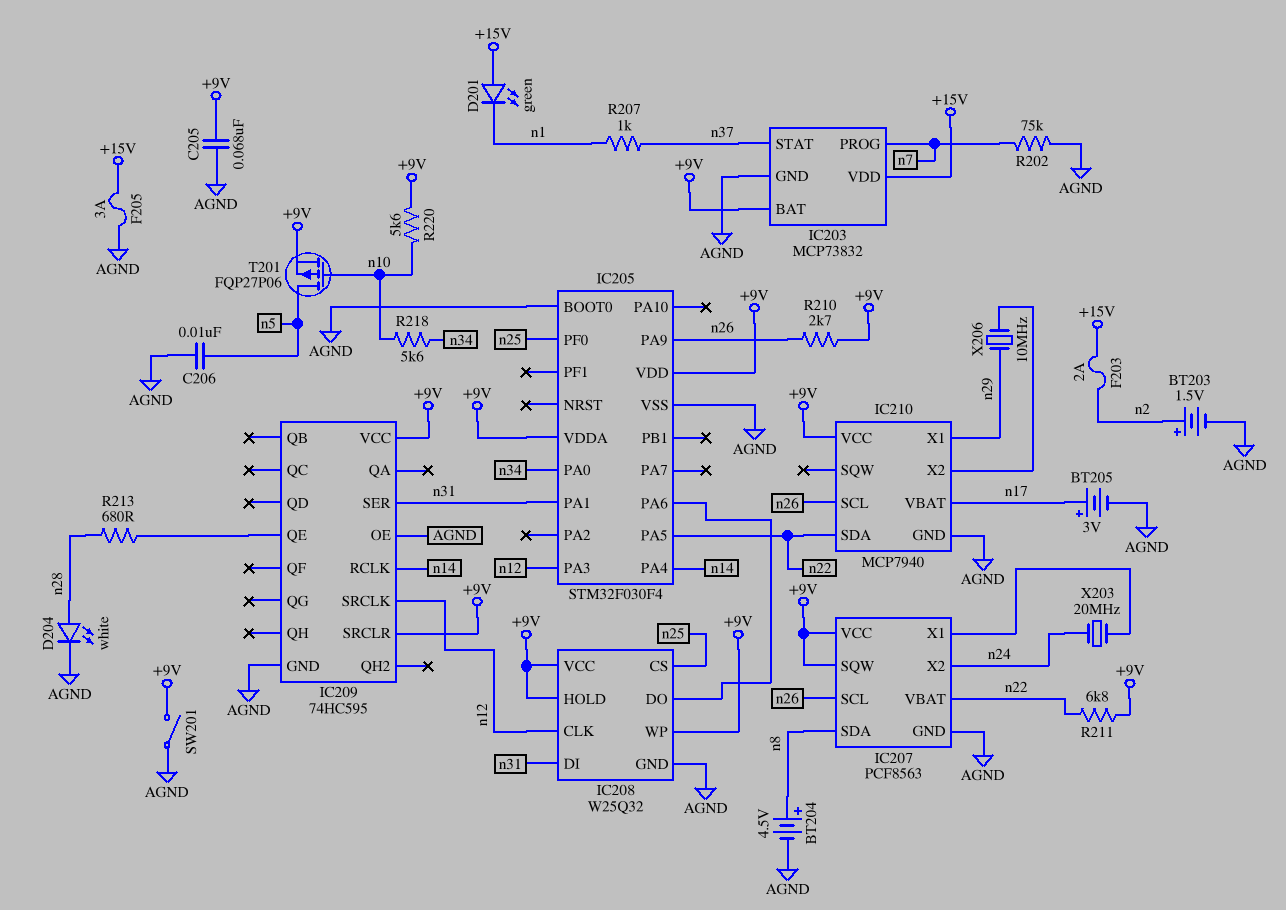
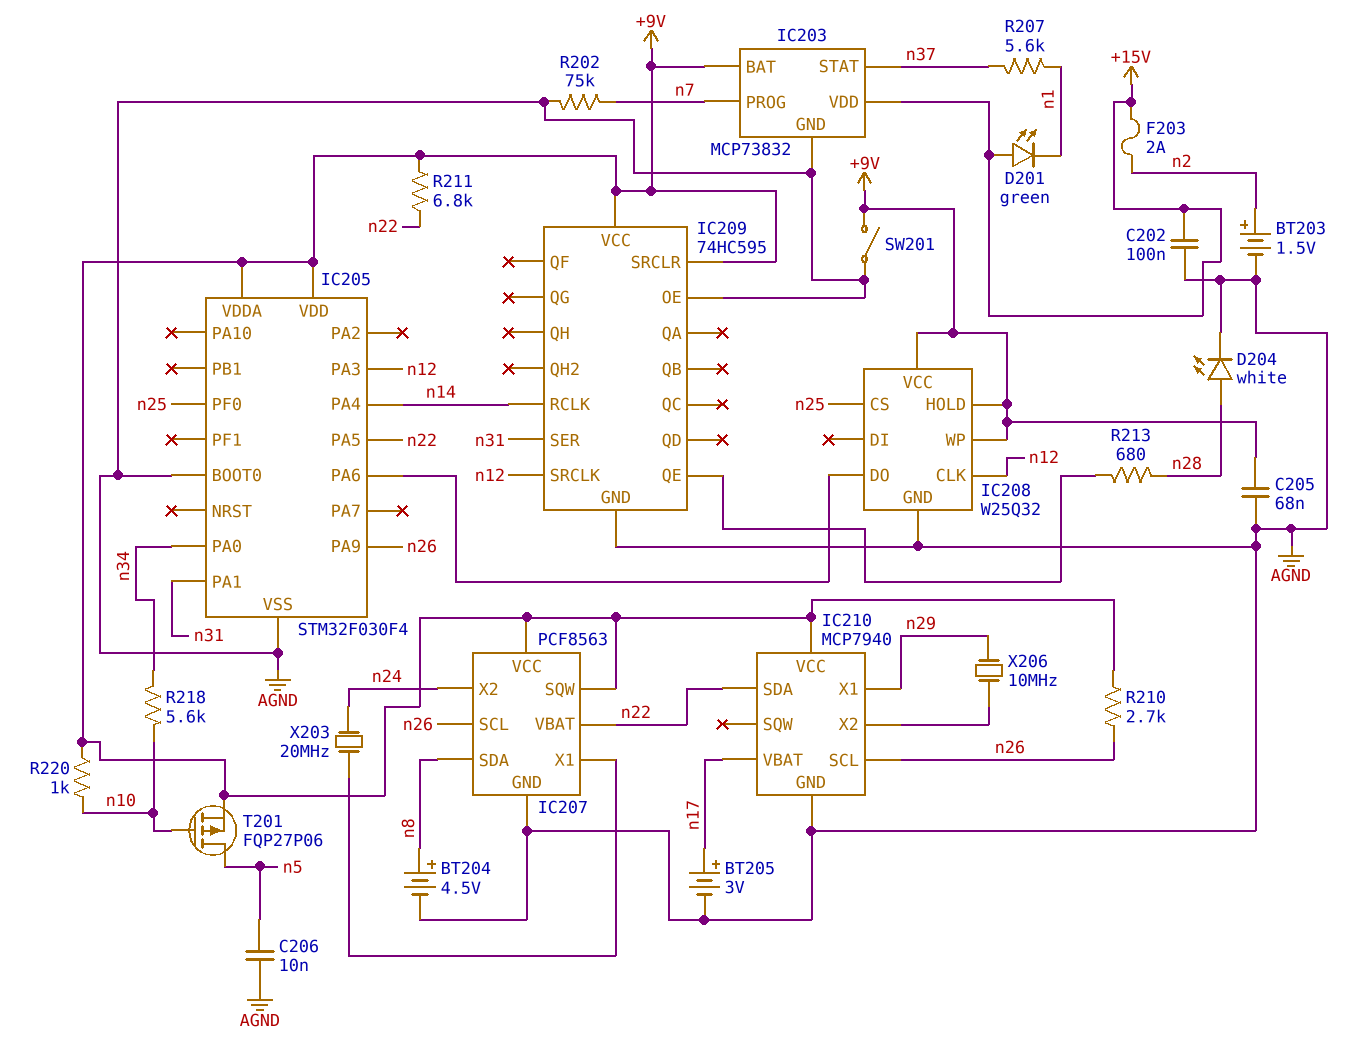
C202: none -> 100nF (+15V, AGND)
F205: 3A (+15V, AGND) -> none
IC208 pin DI: n31 -> none
R207: 1k (n1, n37) -> 5.6k (n1, n37)
R220: 5.6k (+9V, n10) -> 1k (+9V, n10)

